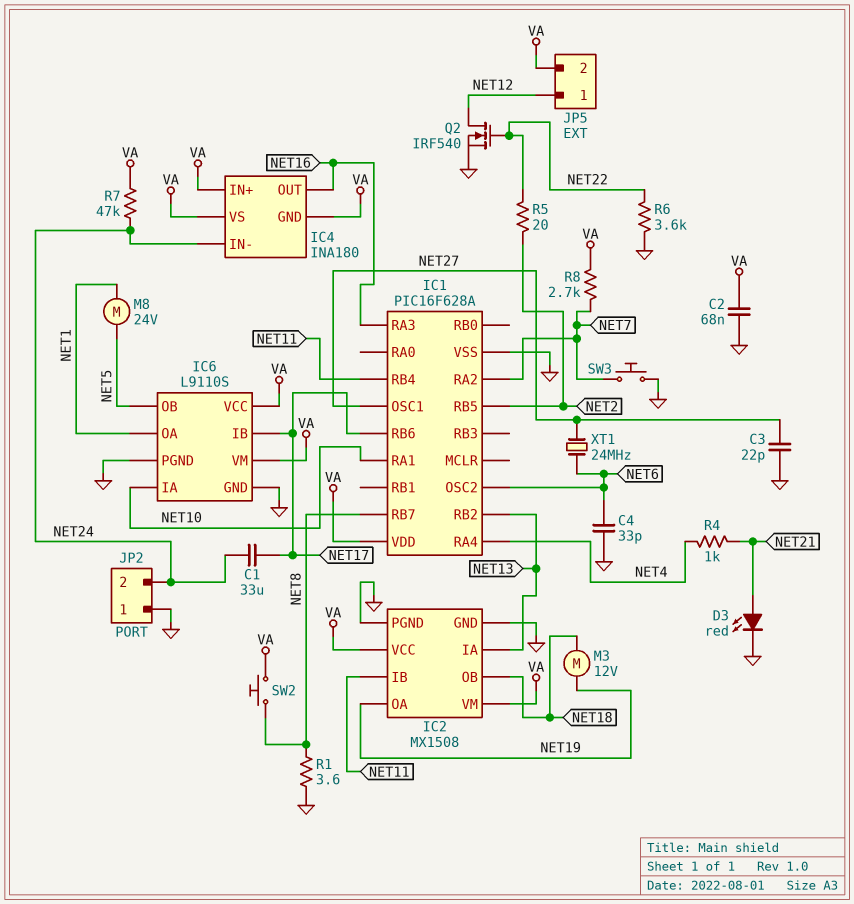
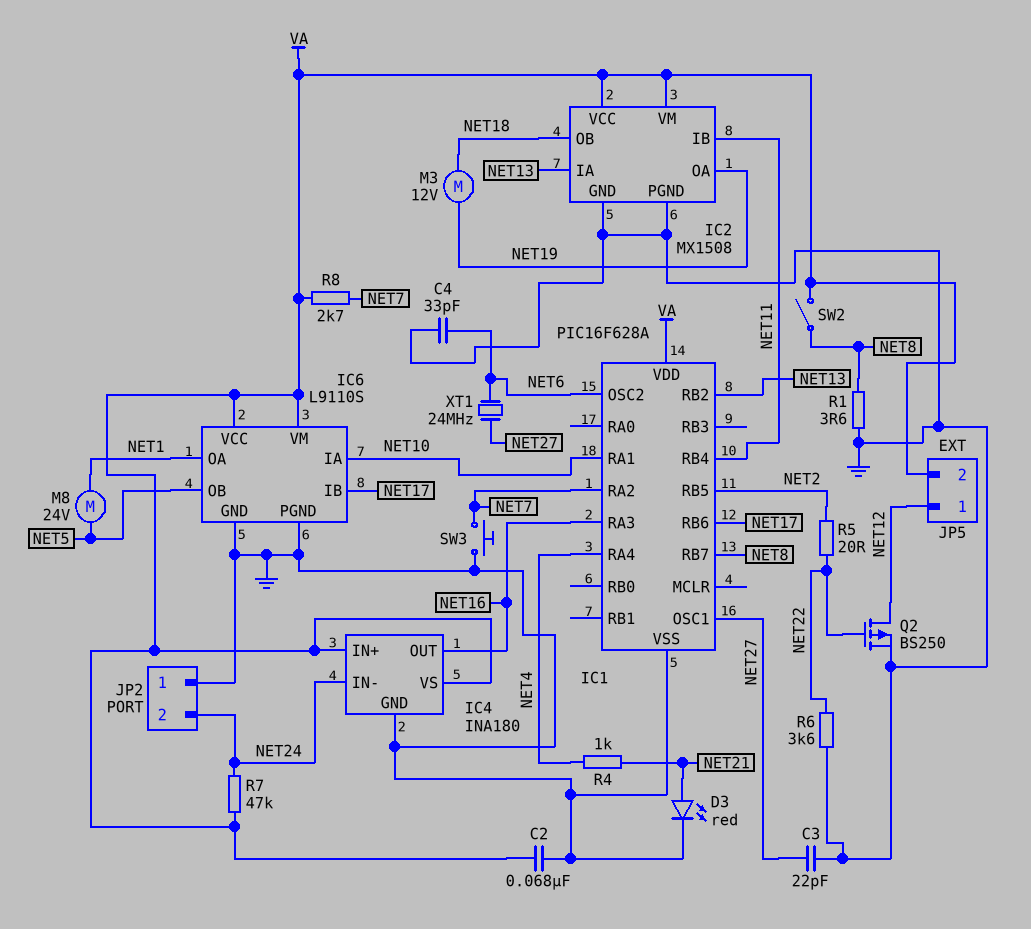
C1: 33uF (NET17, NET24) -> none
IC4 pin GND: VA -> GND
Q2: NMOS IRF540 (G NET22, D NET12, S GND) -> PMOS BS250 (G NET22, D NET12, S GND)
SW2: button (NET8, VA) -> switch (NET8, VA)

